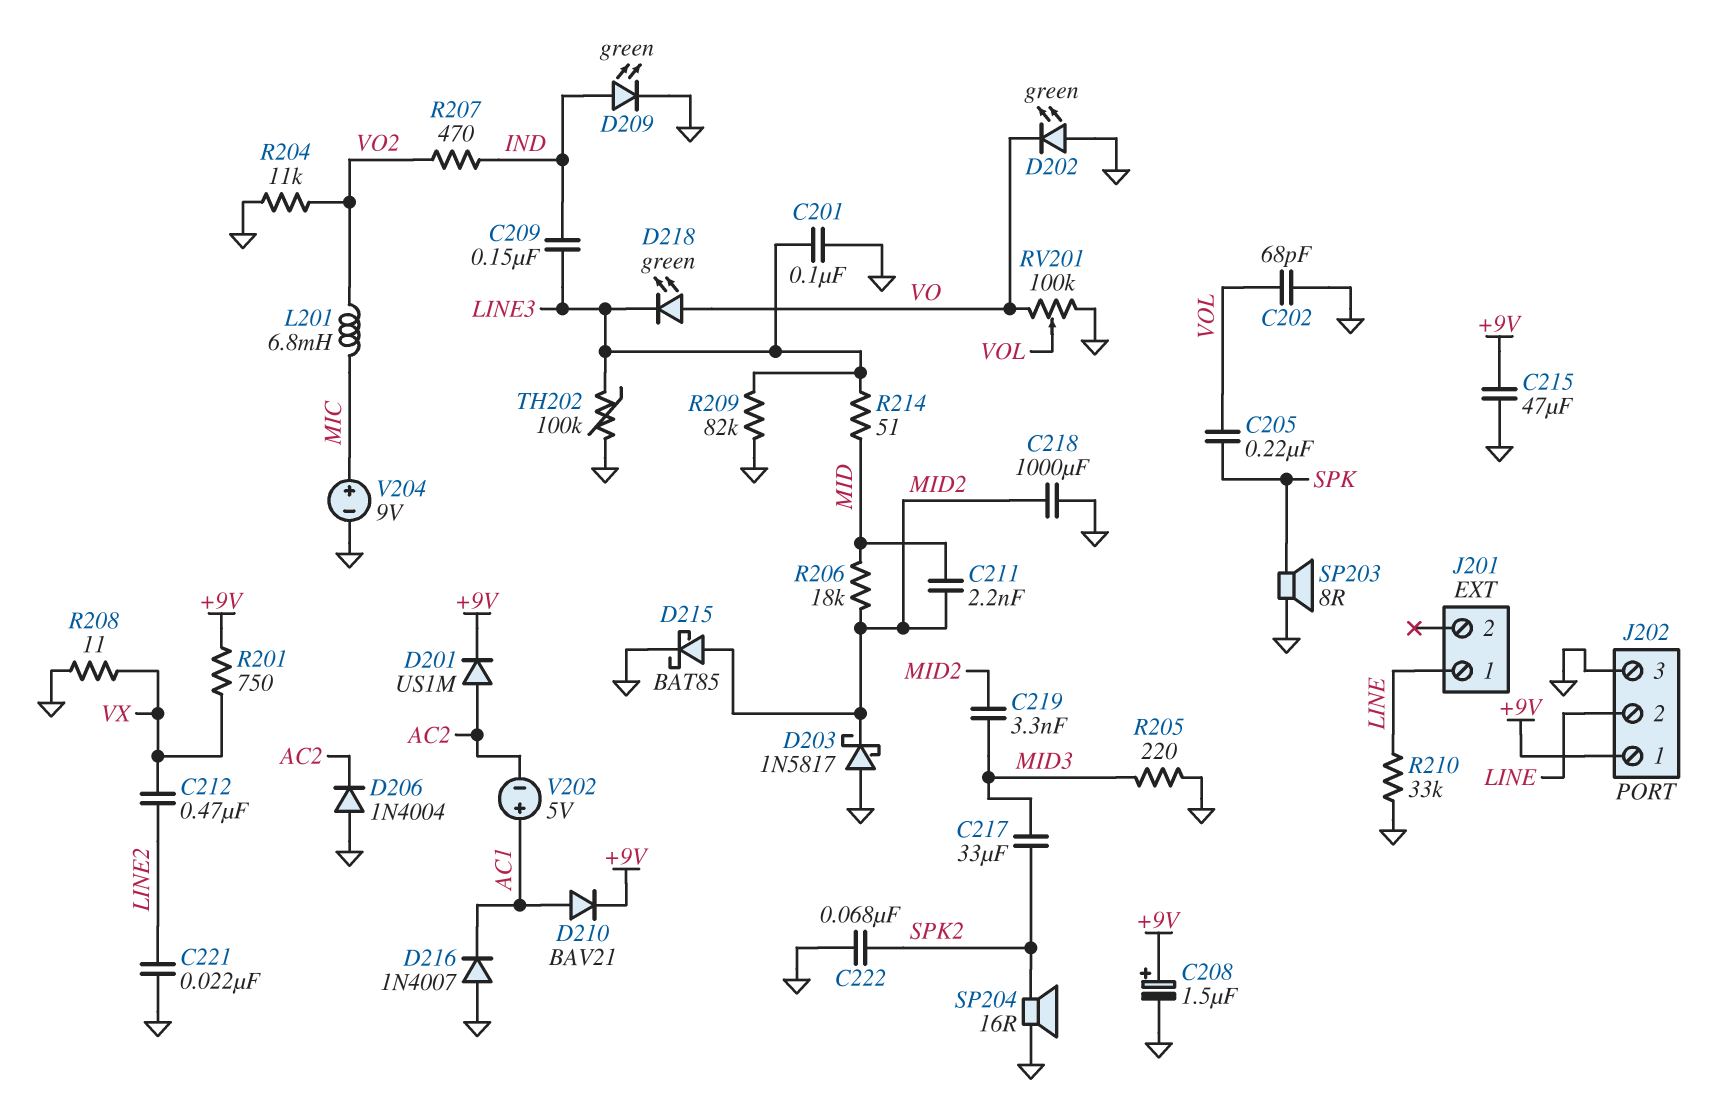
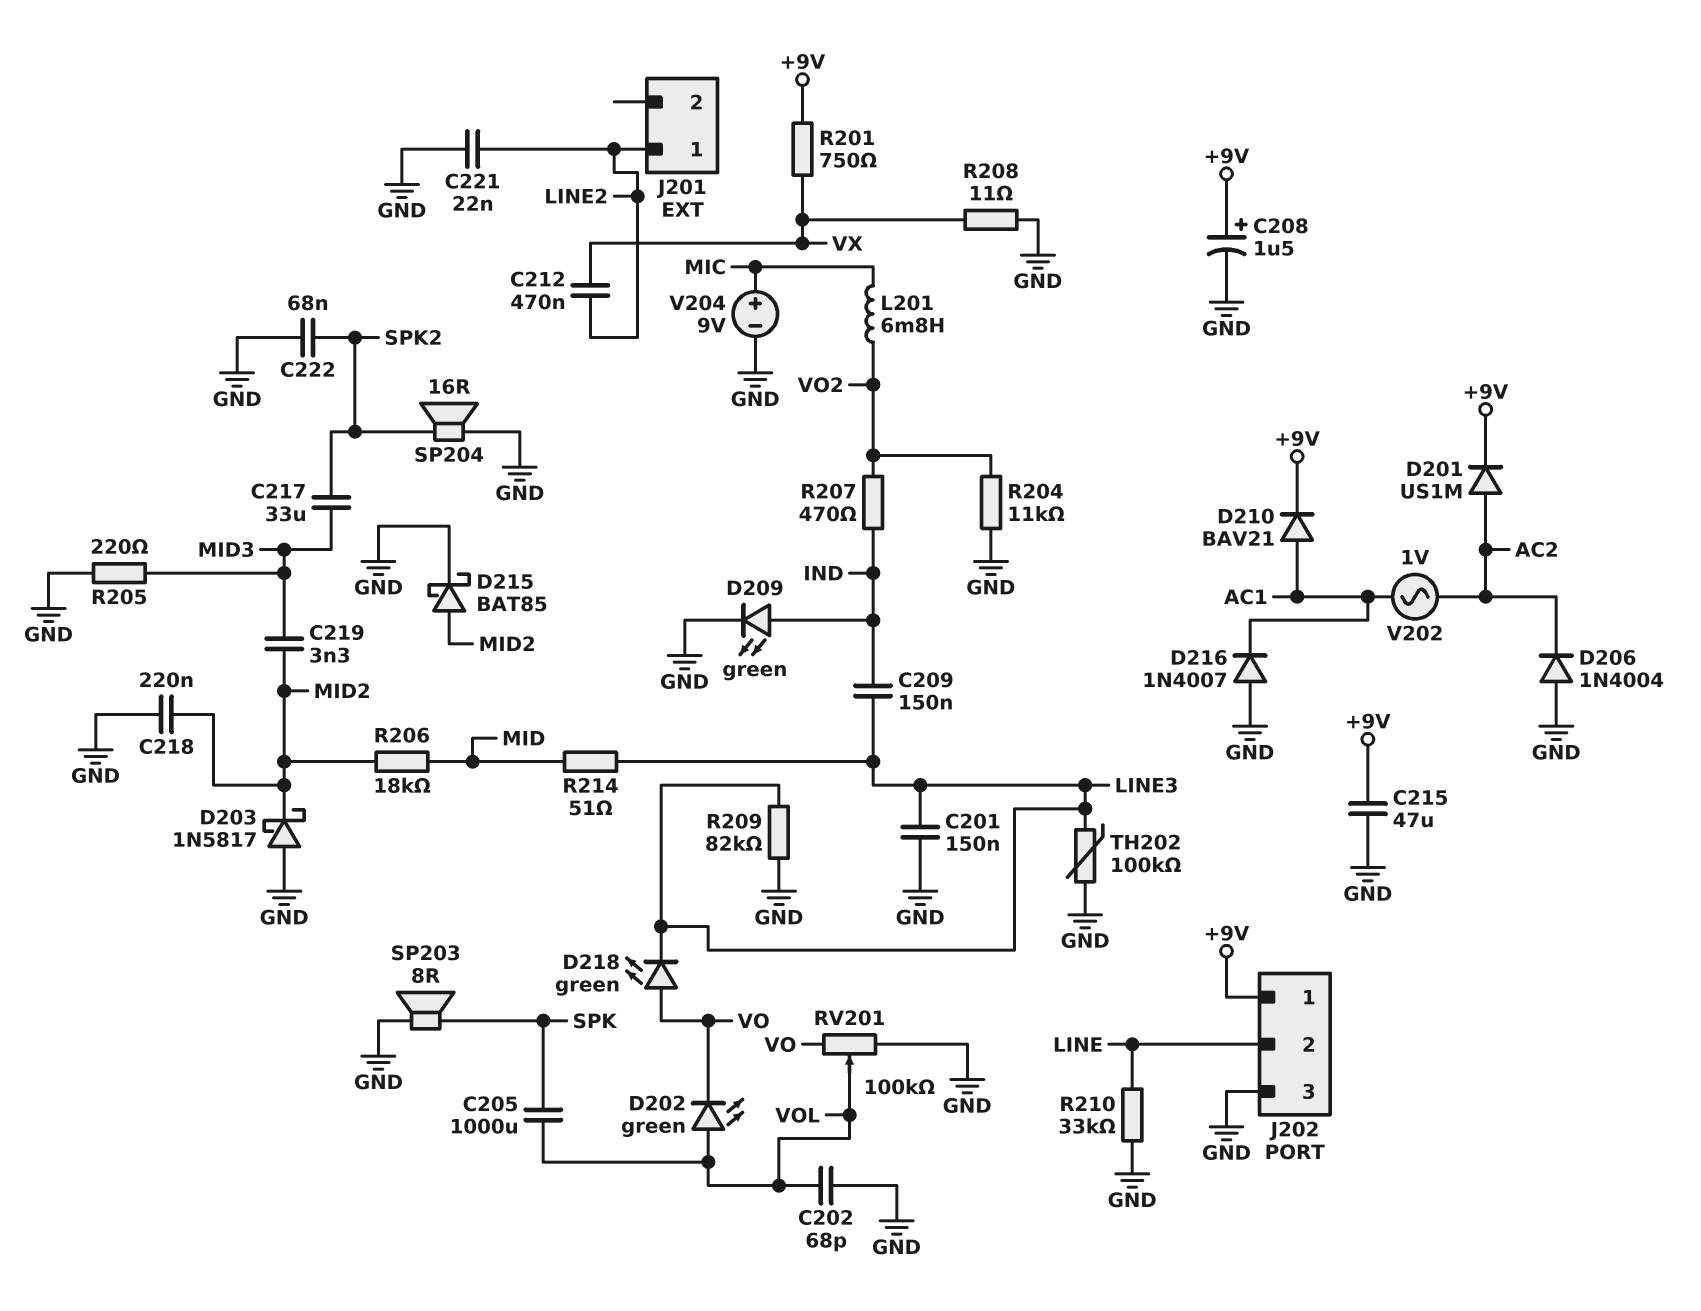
C201: 100nF (GND, LINE3) -> 150nF (GND, LINE3)
C205: 220nF (SPK, VOL) -> 1000uF (SPK, VOL)
C211: 2.2nF (MID, MID2) -> none
C218: 1000uF (GND, MID2) -> 220nF (GND, MID2)
D202: LED green (A GND, K VO) -> LED green (A VOL, K VO)
J201 pin 1: LINE -> LINE2
V202: 5V (plus AC1, minus AC2) -> AC 1V (AC1, AC2)

